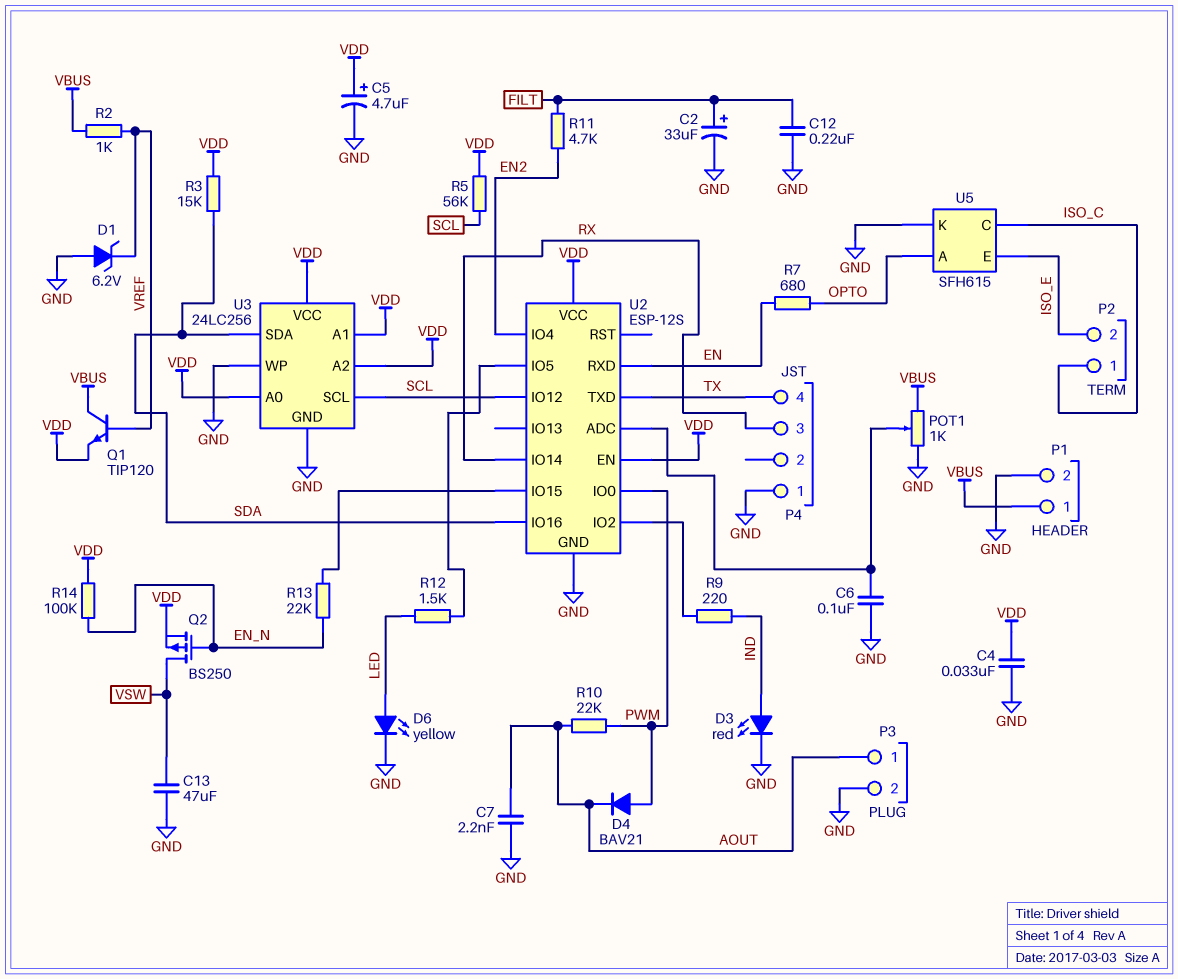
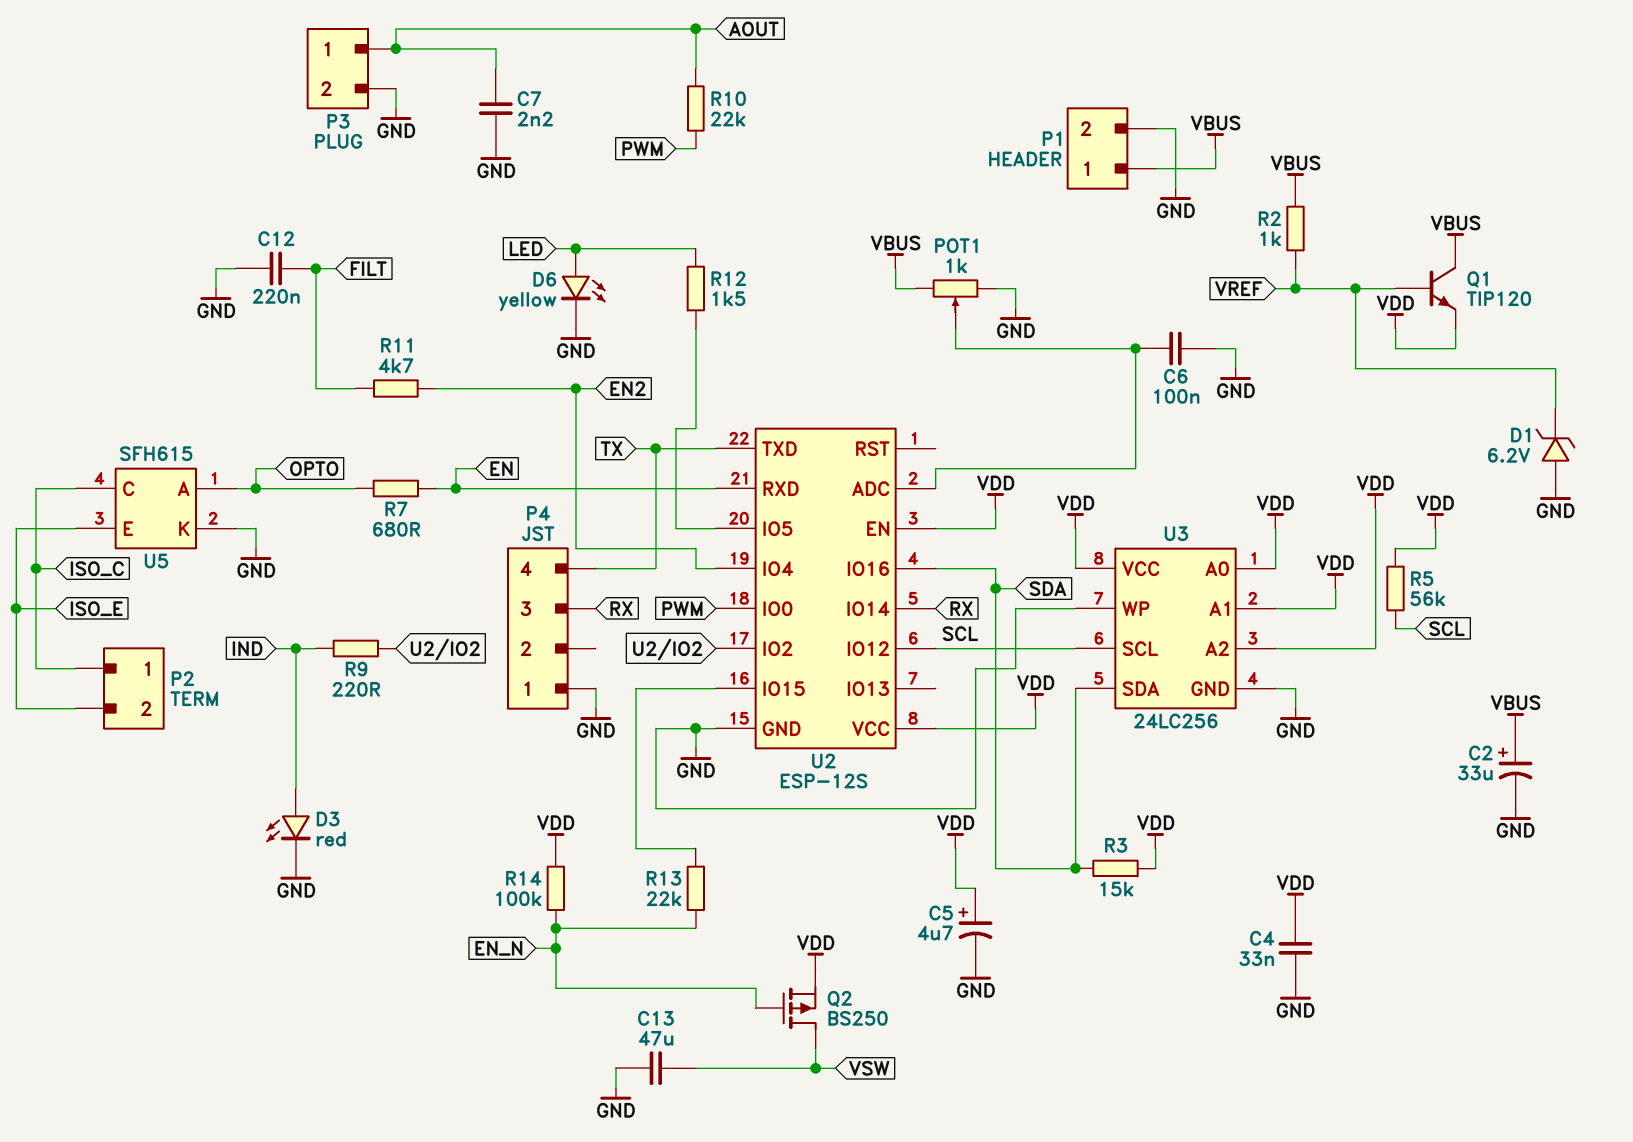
C2: 33uF (plus FILT, minus GND) -> 33uF (plus VBUS, minus GND)
D4: diode BAV21 (A PWM, K AOUT) -> none

